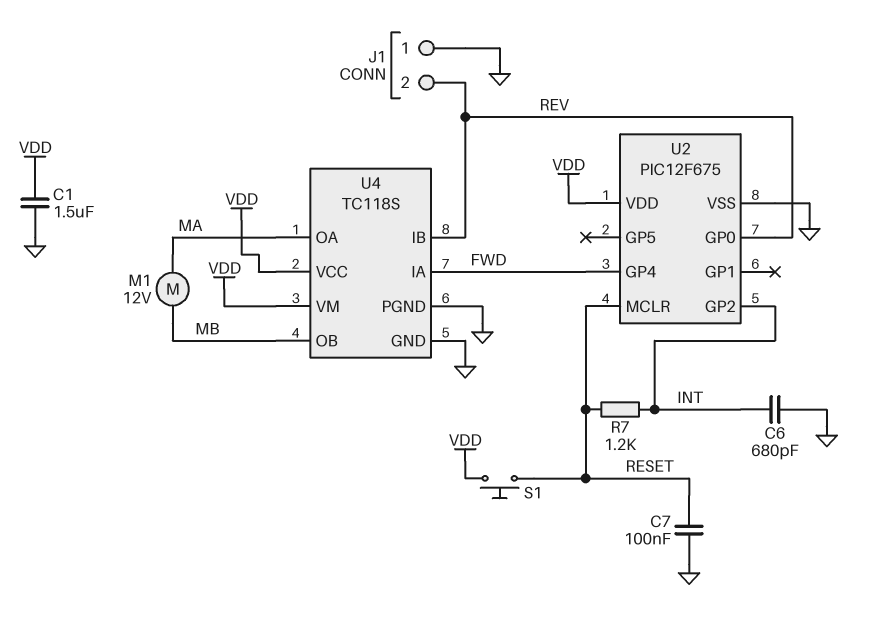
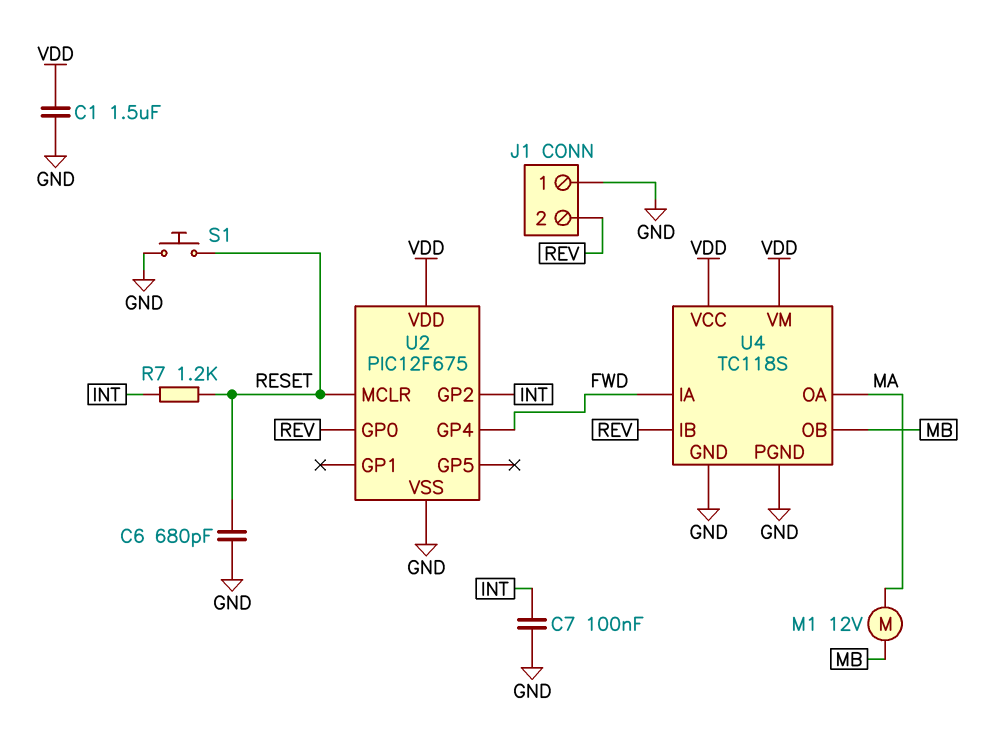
C6: 680pF (GND, INT) -> 680pF (GND, RESET)
C7: 100nF (GND, RESET) -> 100nF (GND, INT)
S1: button (RESET, VDD) -> button (GND, RESET)

